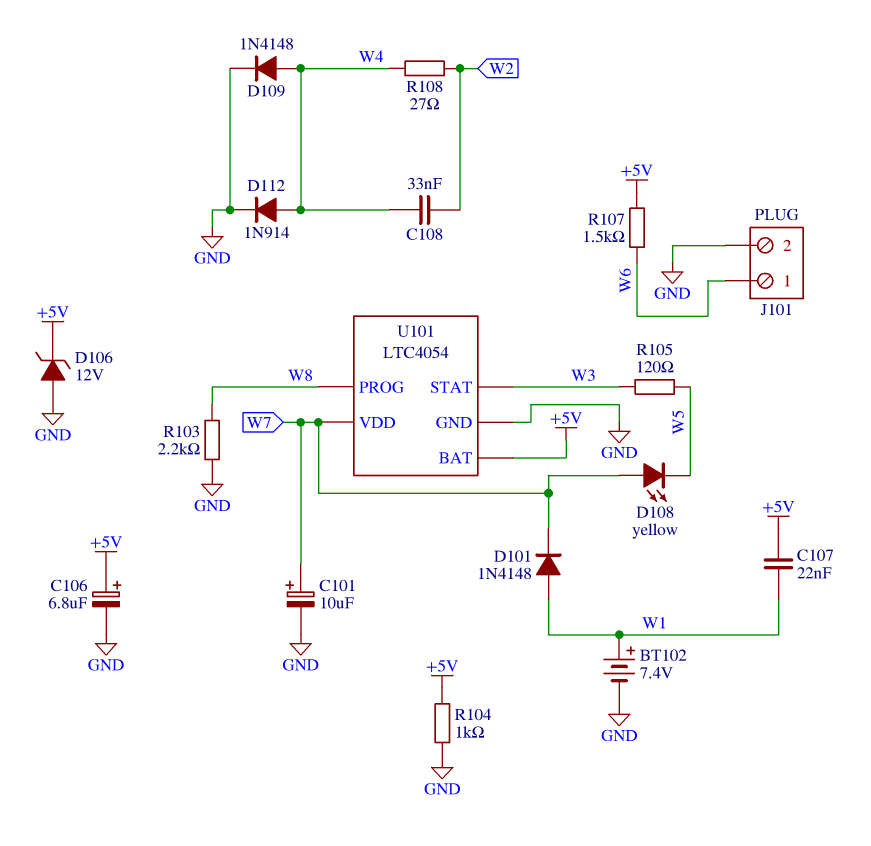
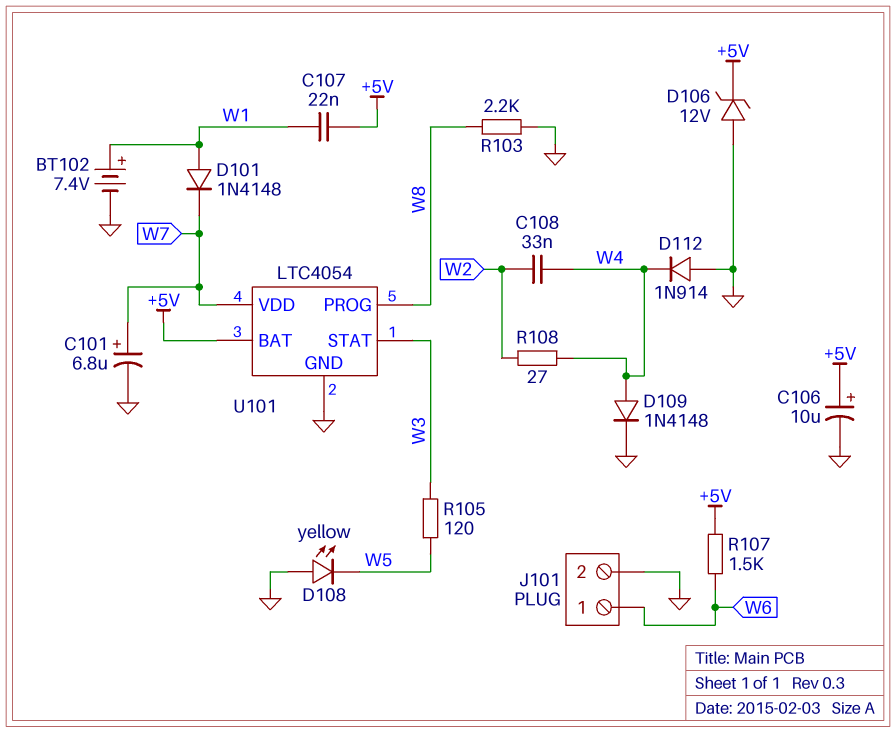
C101: 10uF (plus W7, minus GND) -> 6.8uF (plus W7, minus GND)
C106: 6.8uF (plus +5V, minus GND) -> 10uF (plus +5V, minus GND)
D108: LED yellow (A W7, K W5) -> LED yellow (A GND, K W5)
D112: diode 1N914 (A W4, K GND) -> diode 1N914 (A GND, K W4)
R104: 1k (+5V, GND) -> none

